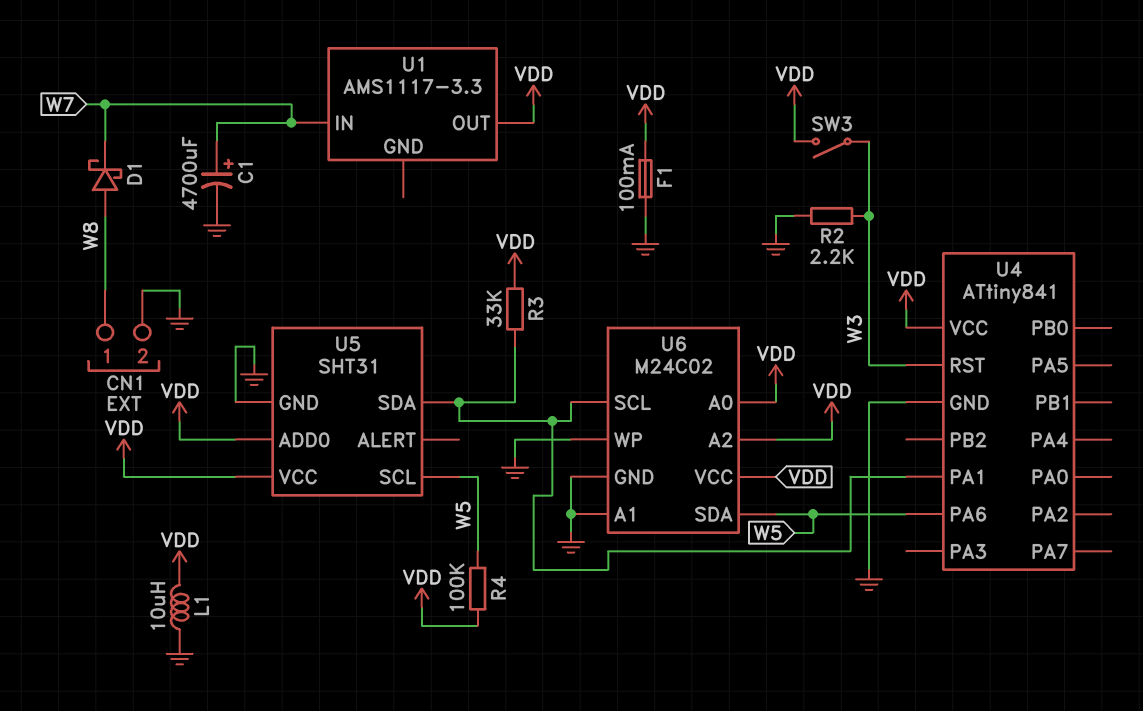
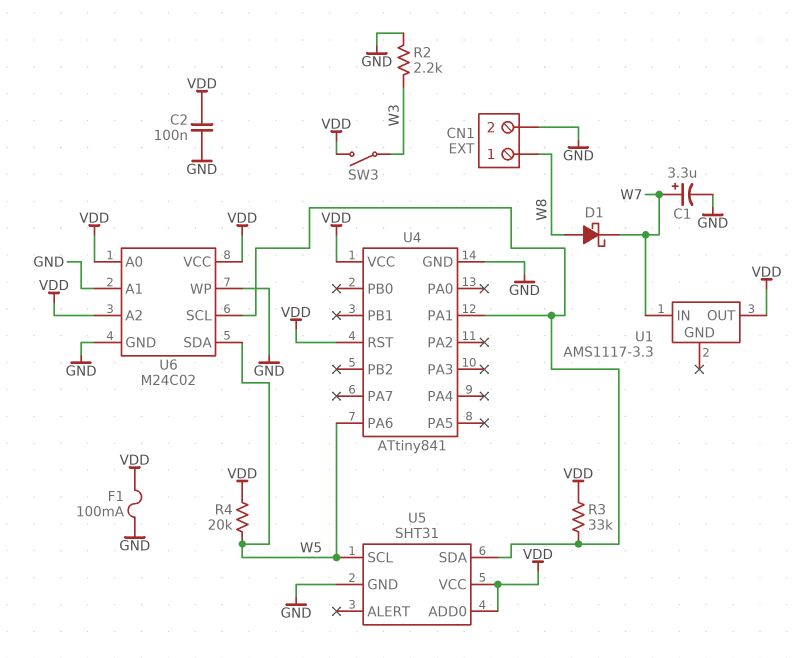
C1: 4700uF (plus W7, minus GND) -> 3.3uF (plus W7, minus GND)
C2: none -> 100nF (GND, VDD)
L1: 10uH (GND, VDD) -> none
R4: 100k (VDD, W5) -> 20k (VDD, W5)
U4 pin RST: W3 -> VDD

